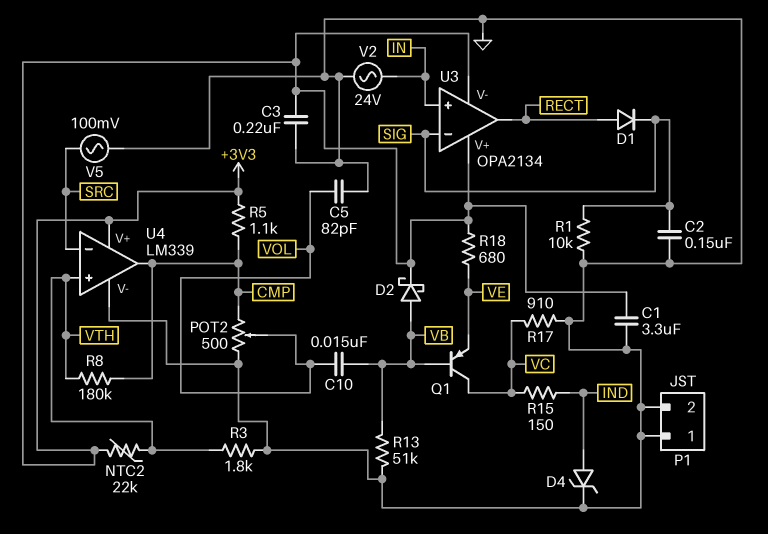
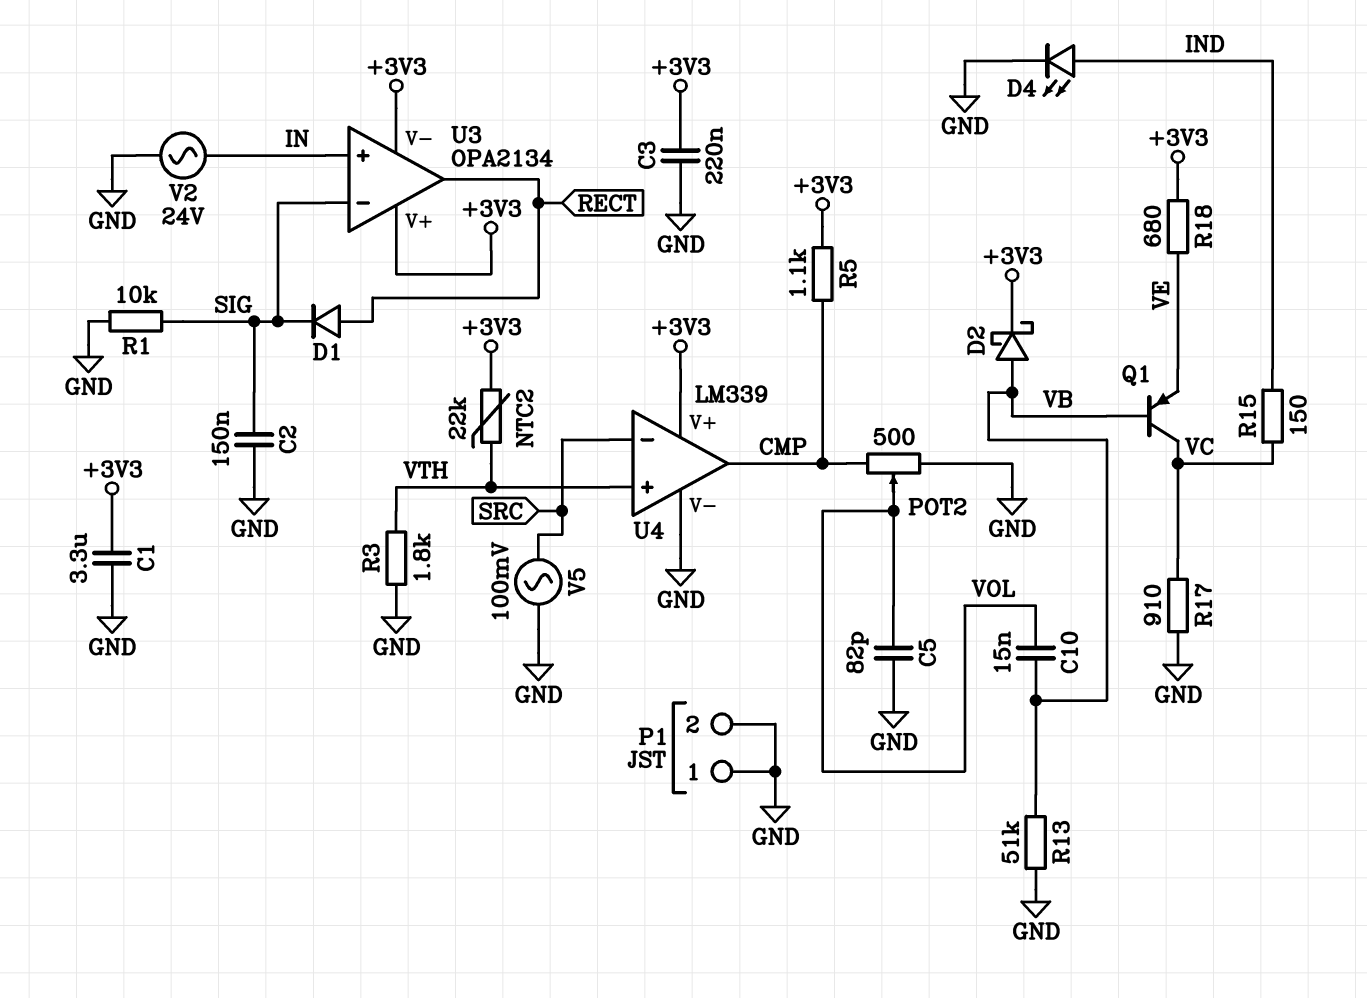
D4: zener (A IND, K GND) -> LED (A IND, K GND)
R8: 180k (CMP, VTH) -> none

